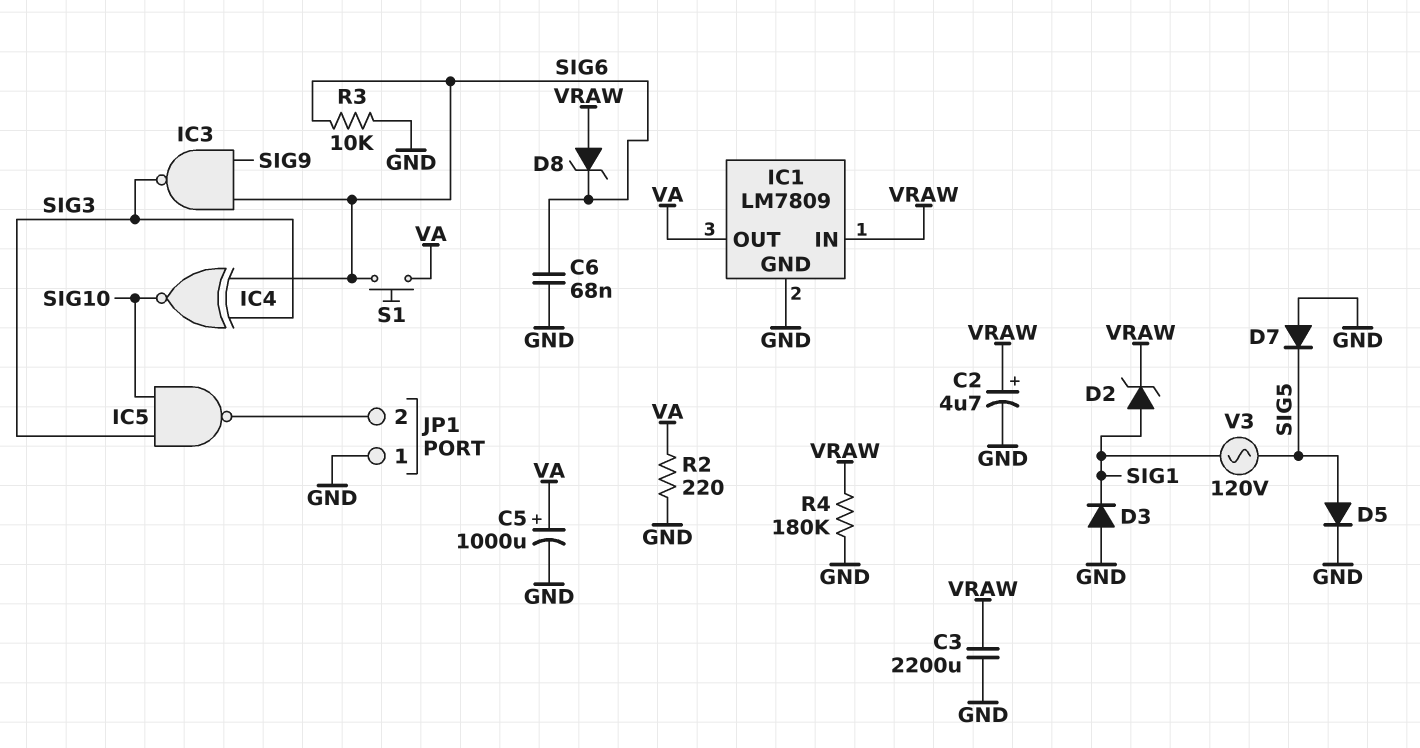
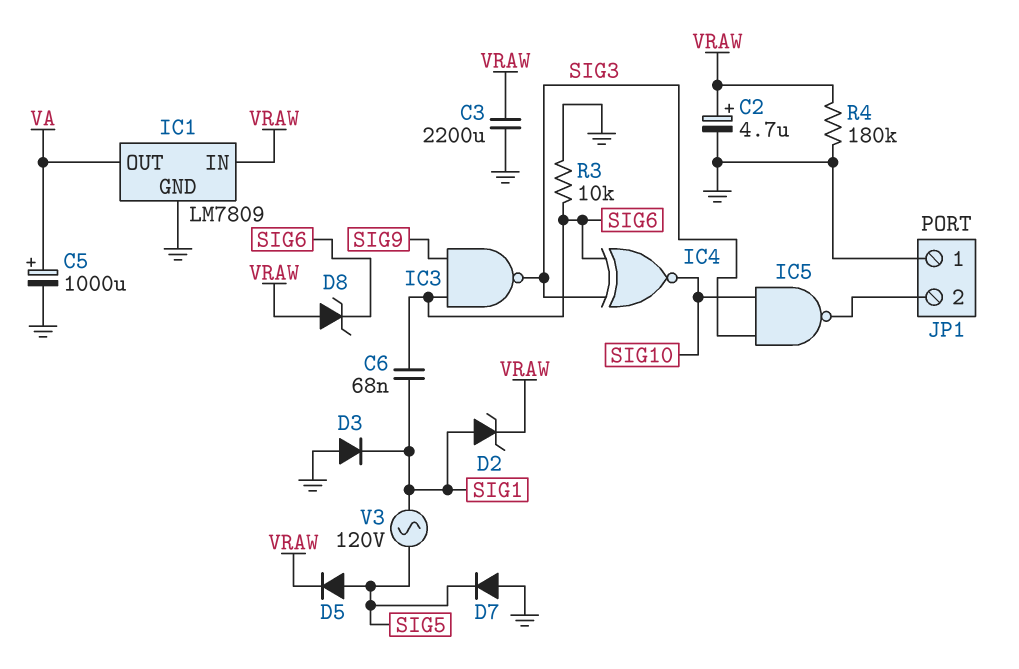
C6: 68nF (GND, SIG6) -> 68nF (SIG1, SIG6)
D5: diode (A SIG5, K GND) -> diode (A SIG5, K VRAW)
R2: 220 (GND, VA) -> none
S1: button (SIG6, VA) -> none

